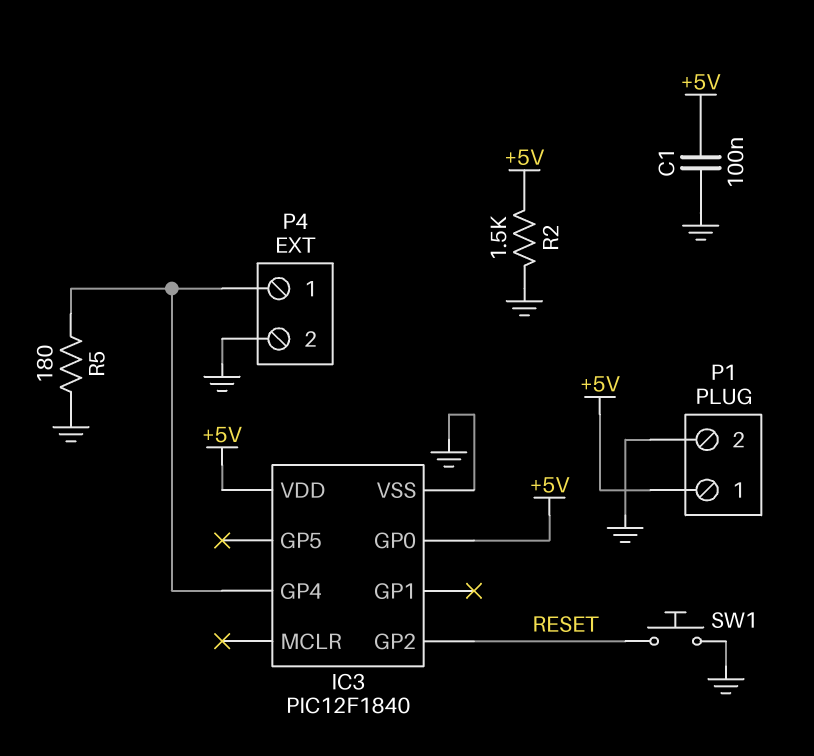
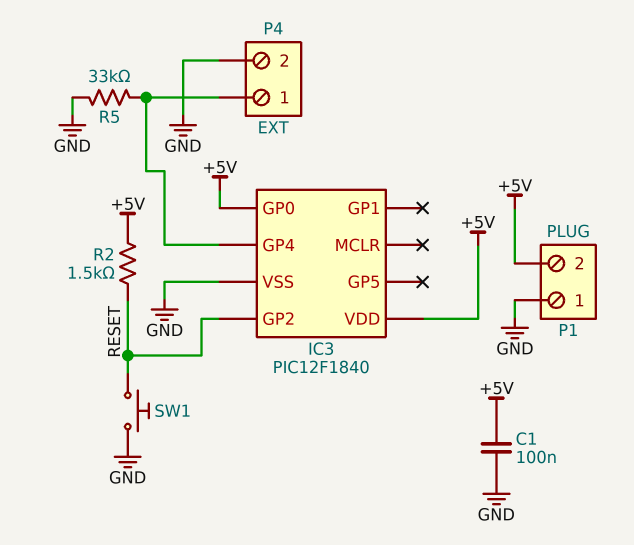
P1 pin 1: +5V -> GND
P1 pin 2: GND -> +5V
R2: 1.5k (+5V, GND) -> 1.5k (+5V, RESET)
R5: 180 (GND, IC3/GP4) -> 33k (GND, IC3/GP4)

